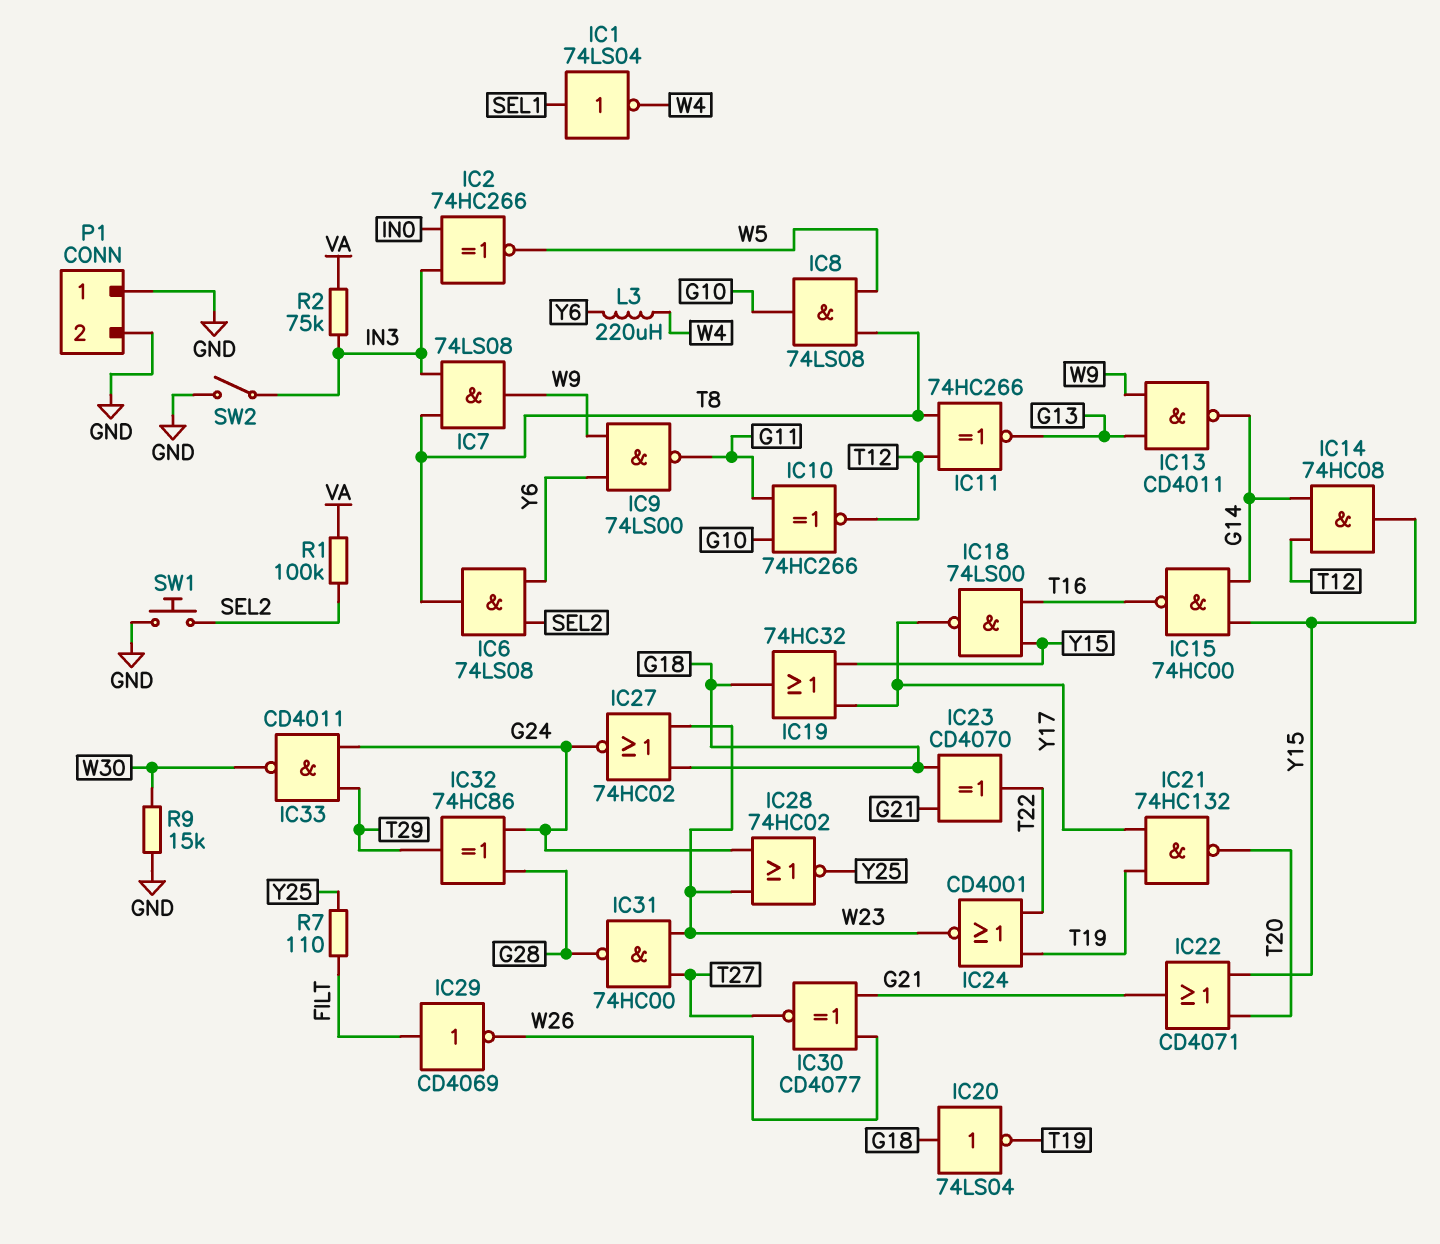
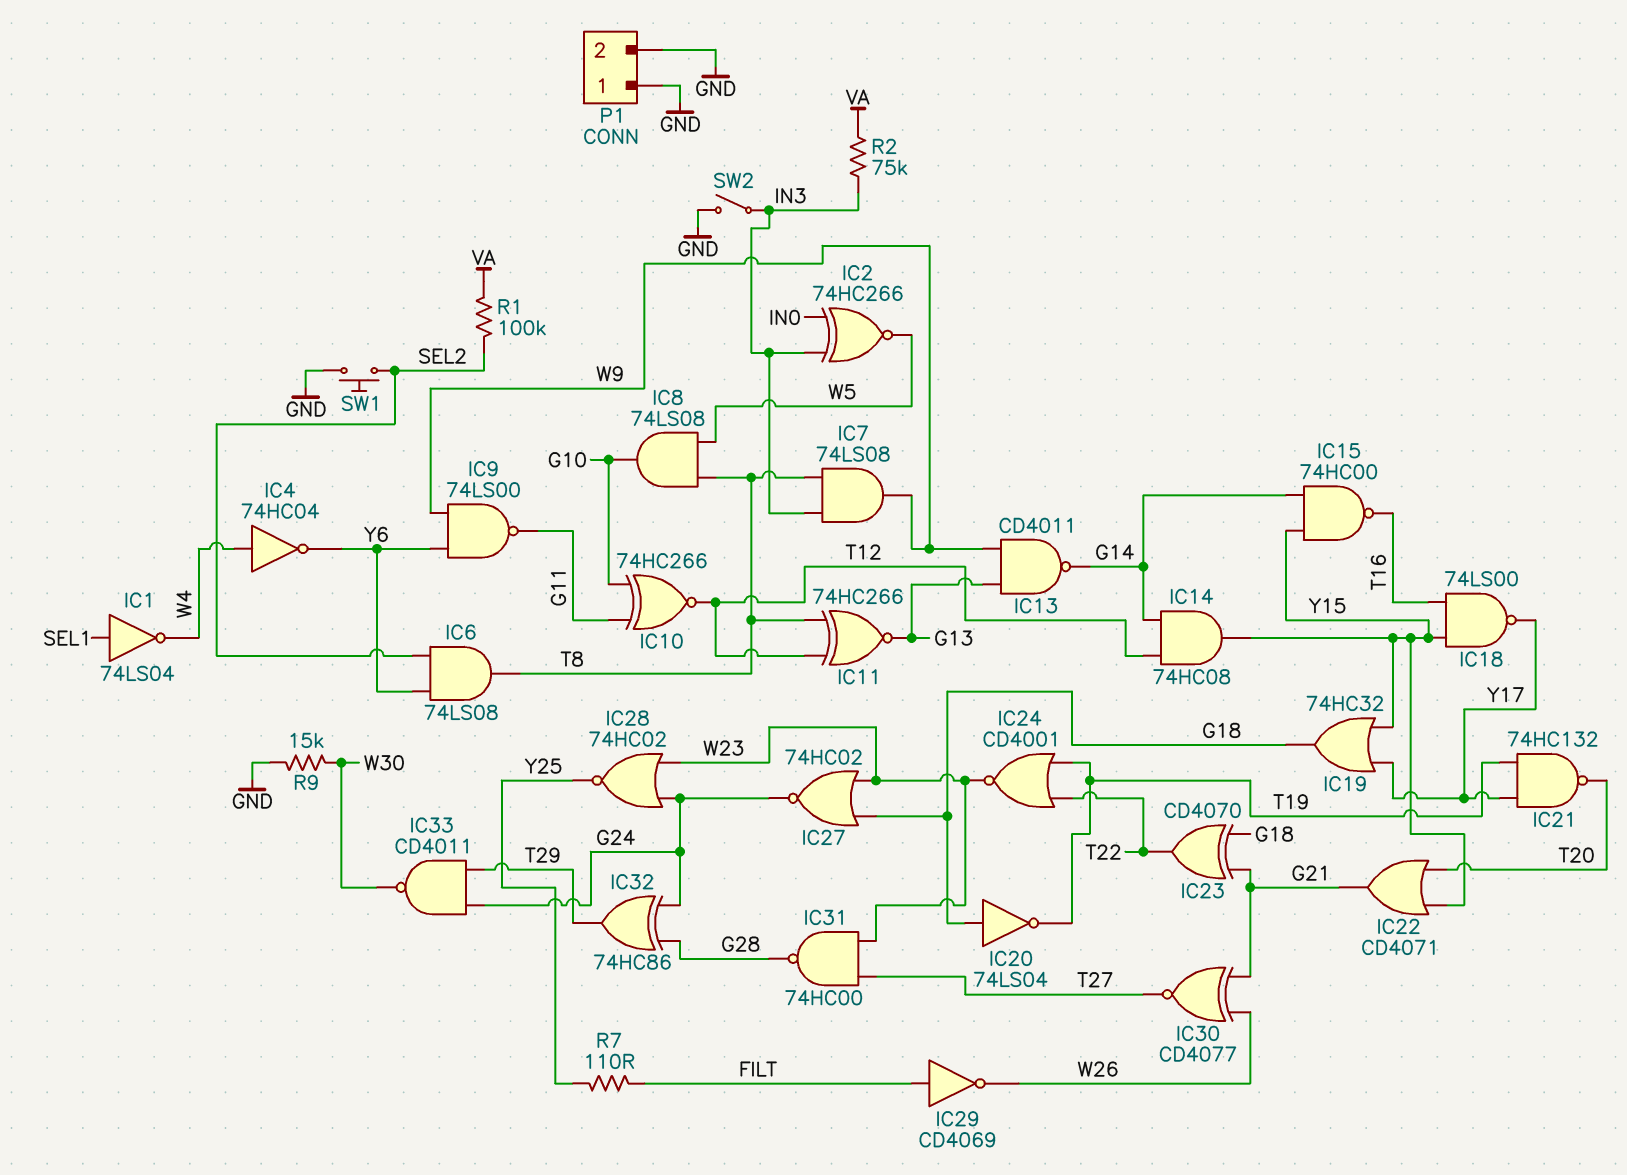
IC4: none -> NOT 74HC04 (in W4, out Y6)
L3: 220uH (W4, Y6) -> none

